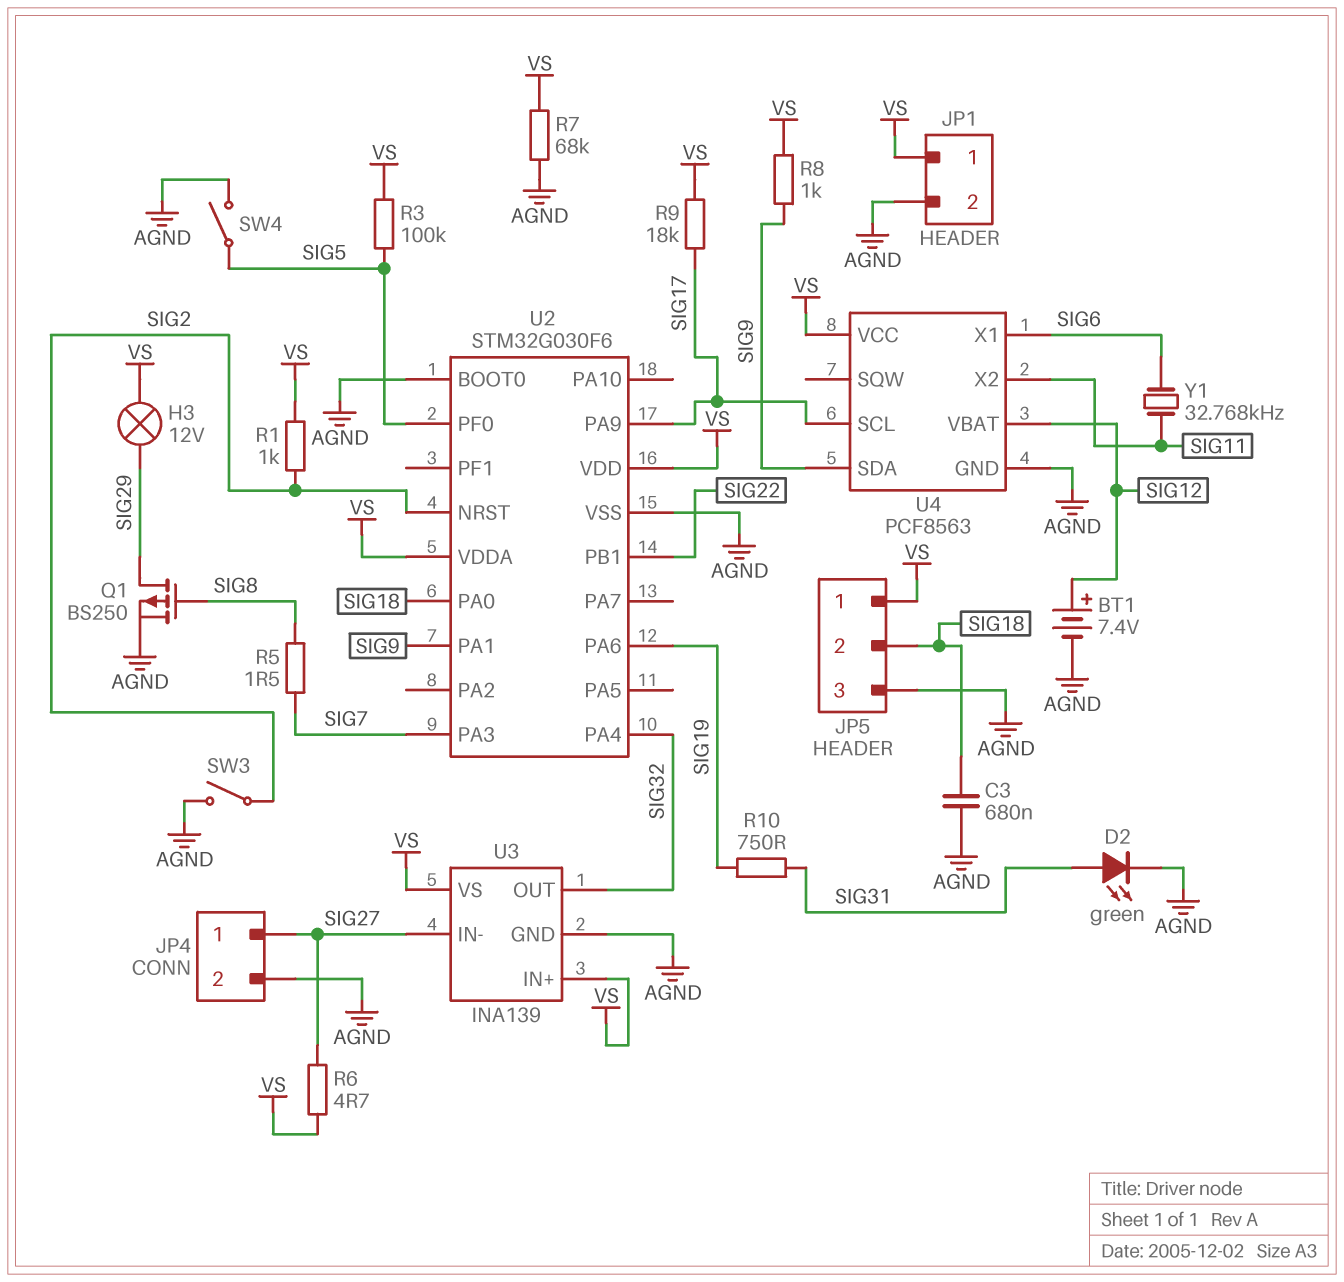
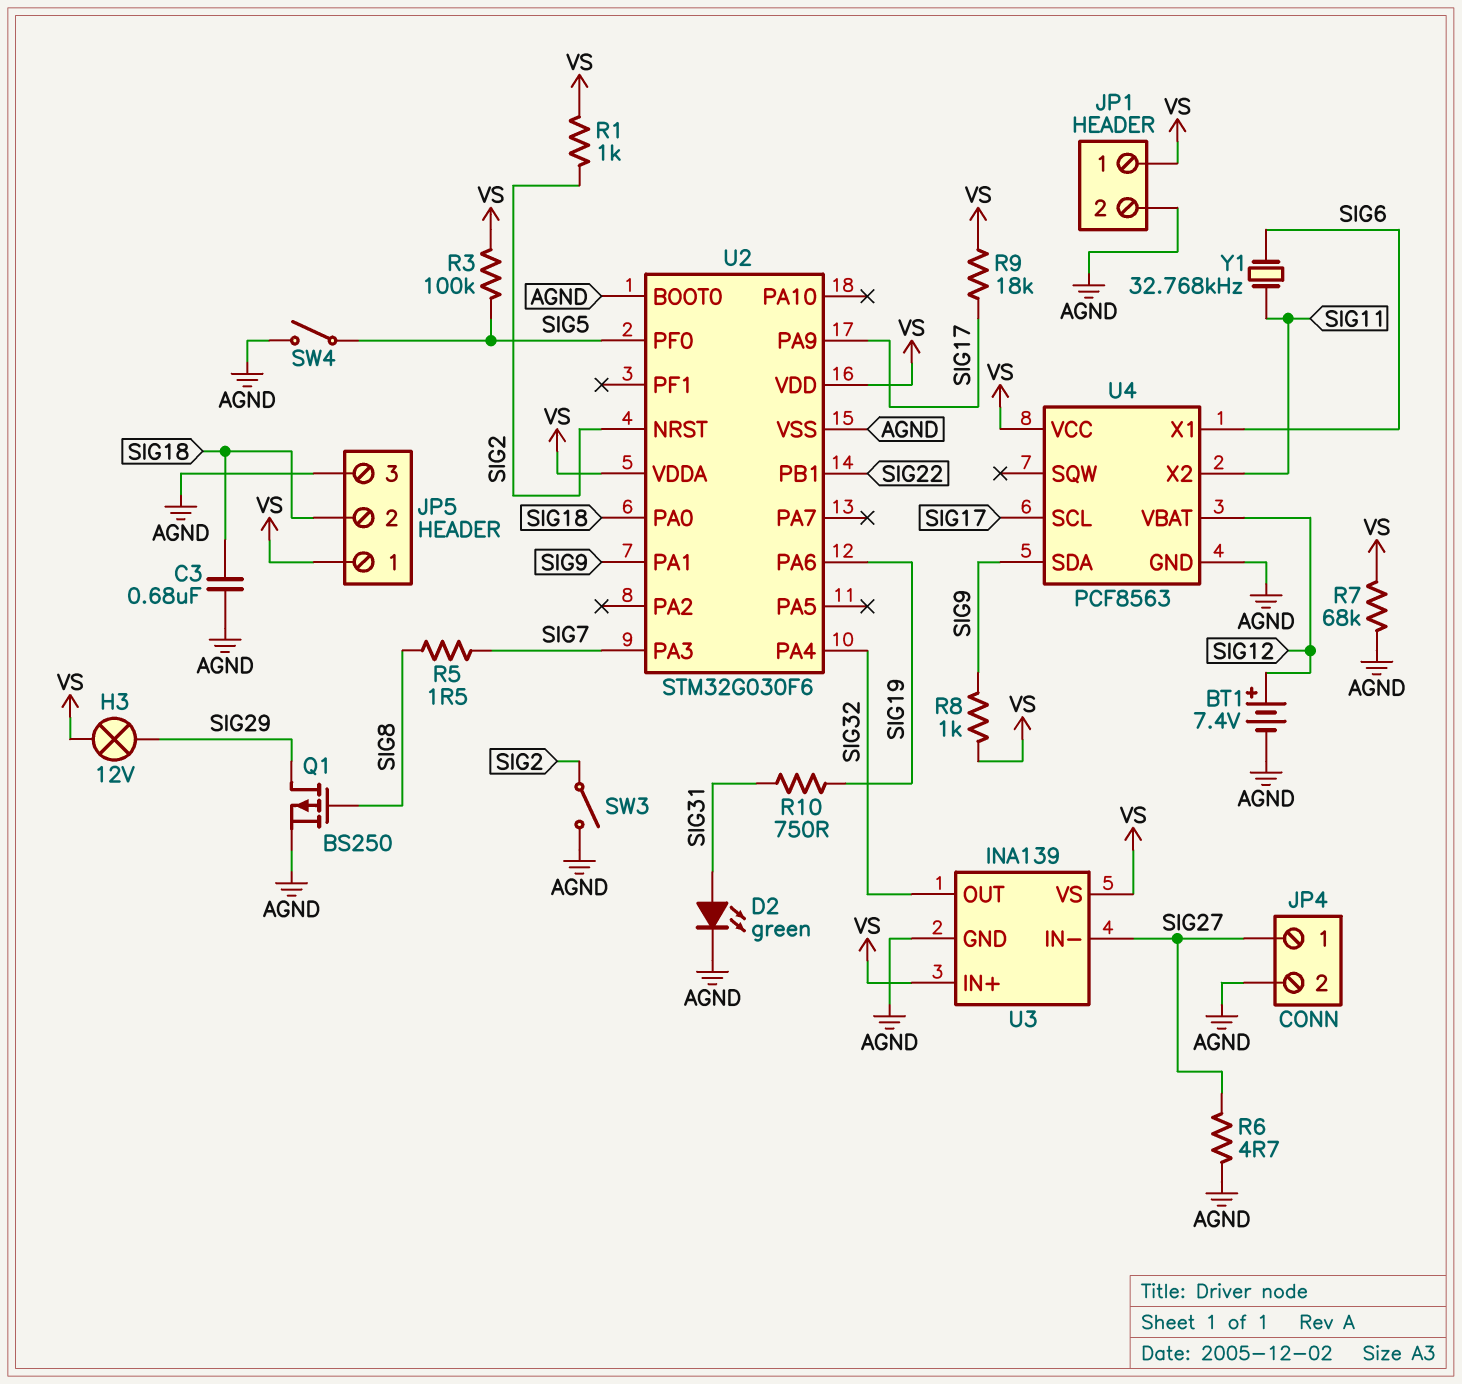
R6: 4.7 (SIG27, VS) -> 4.7 (AGND, SIG27)

